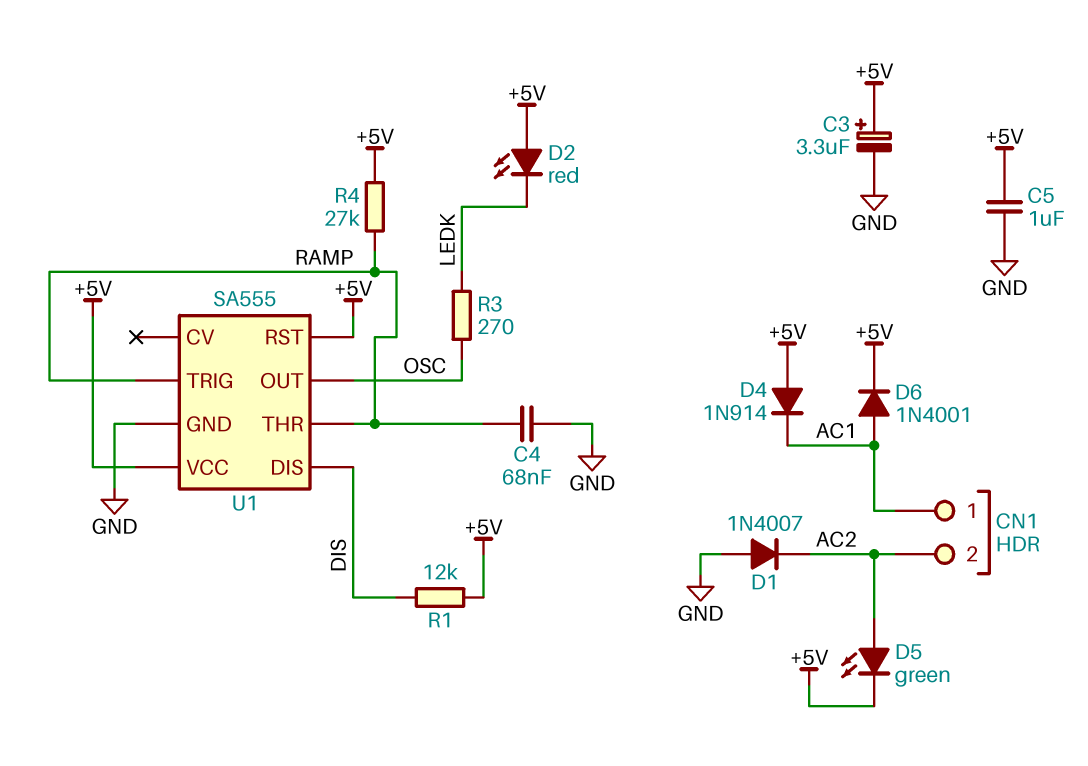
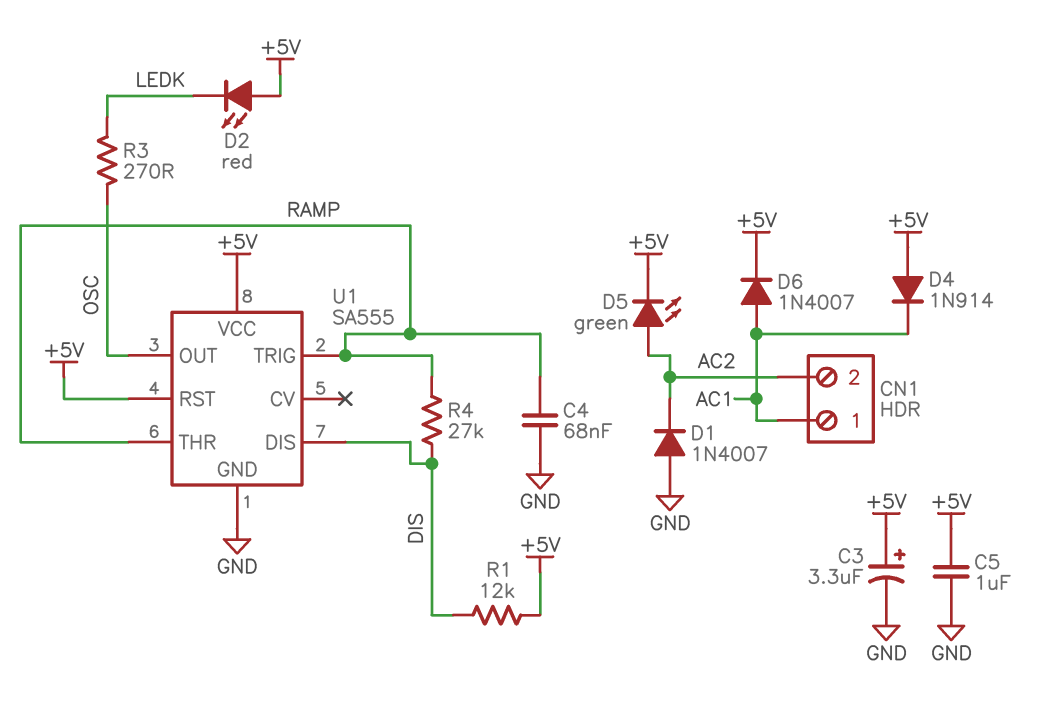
D6: diode 1N4001 (A AC1, K +5V) -> diode 1N4007 (A AC1, K +5V)
R4: 27k (+5V, RAMP) -> 27k (DIS, RAMP)

